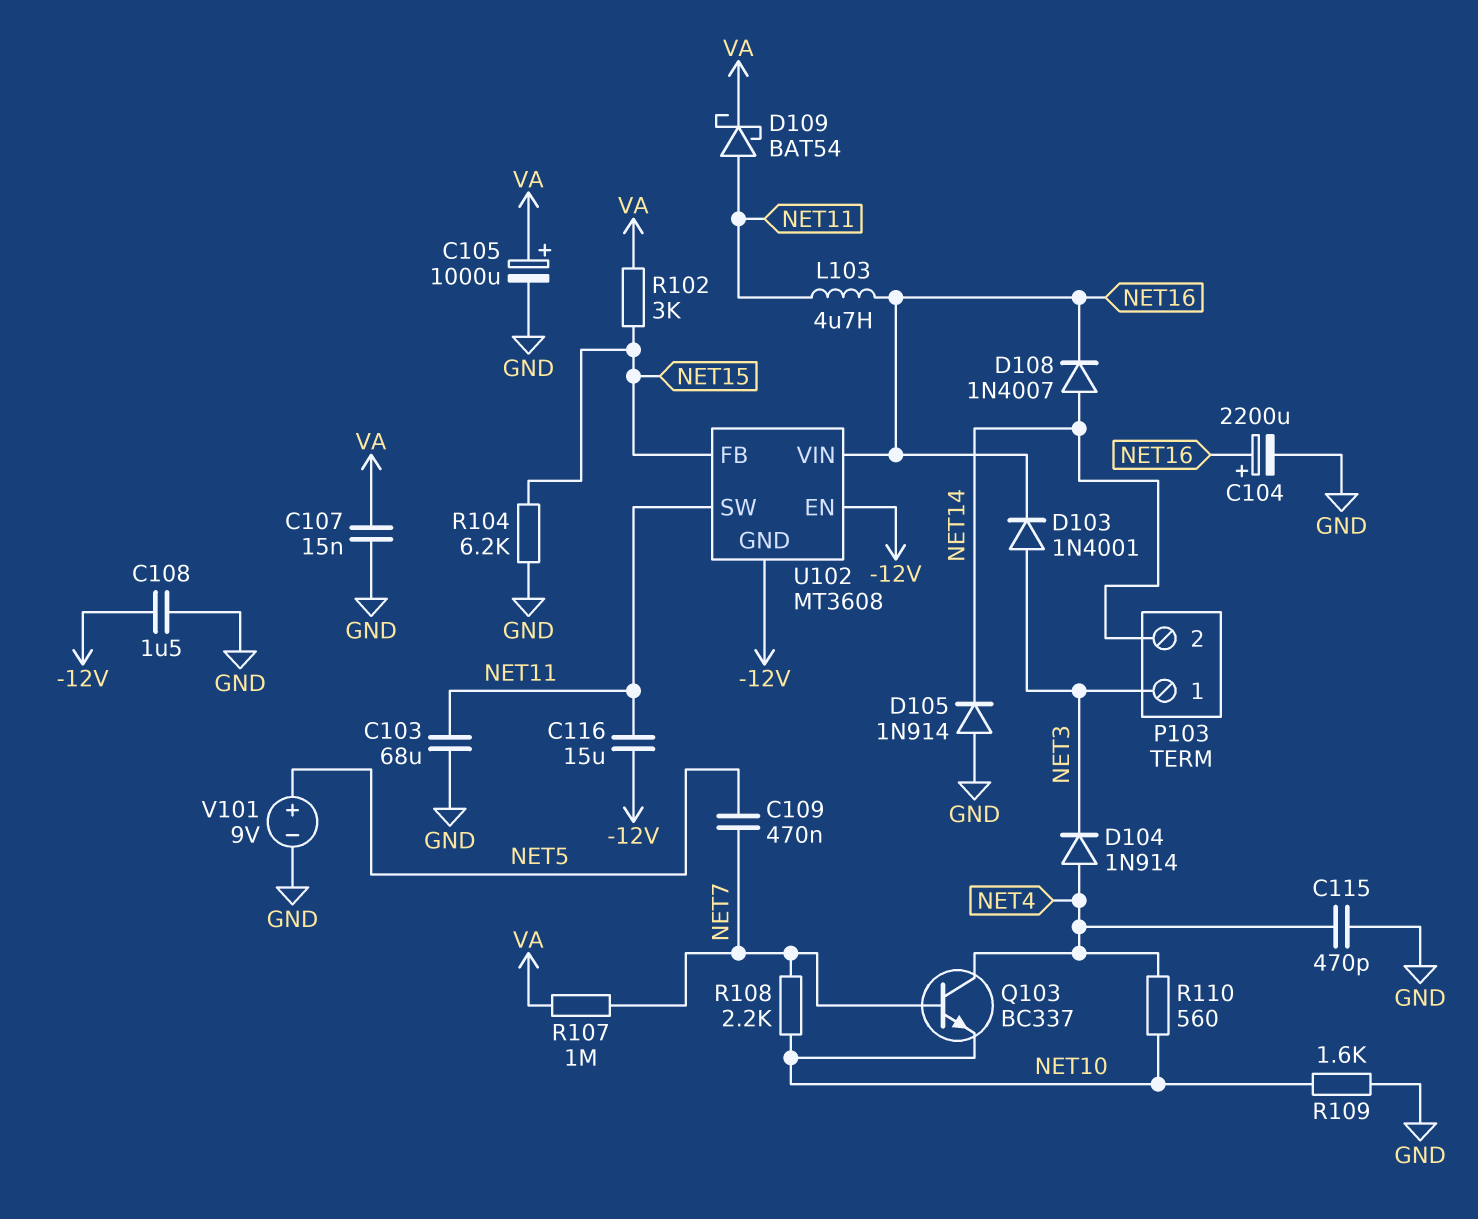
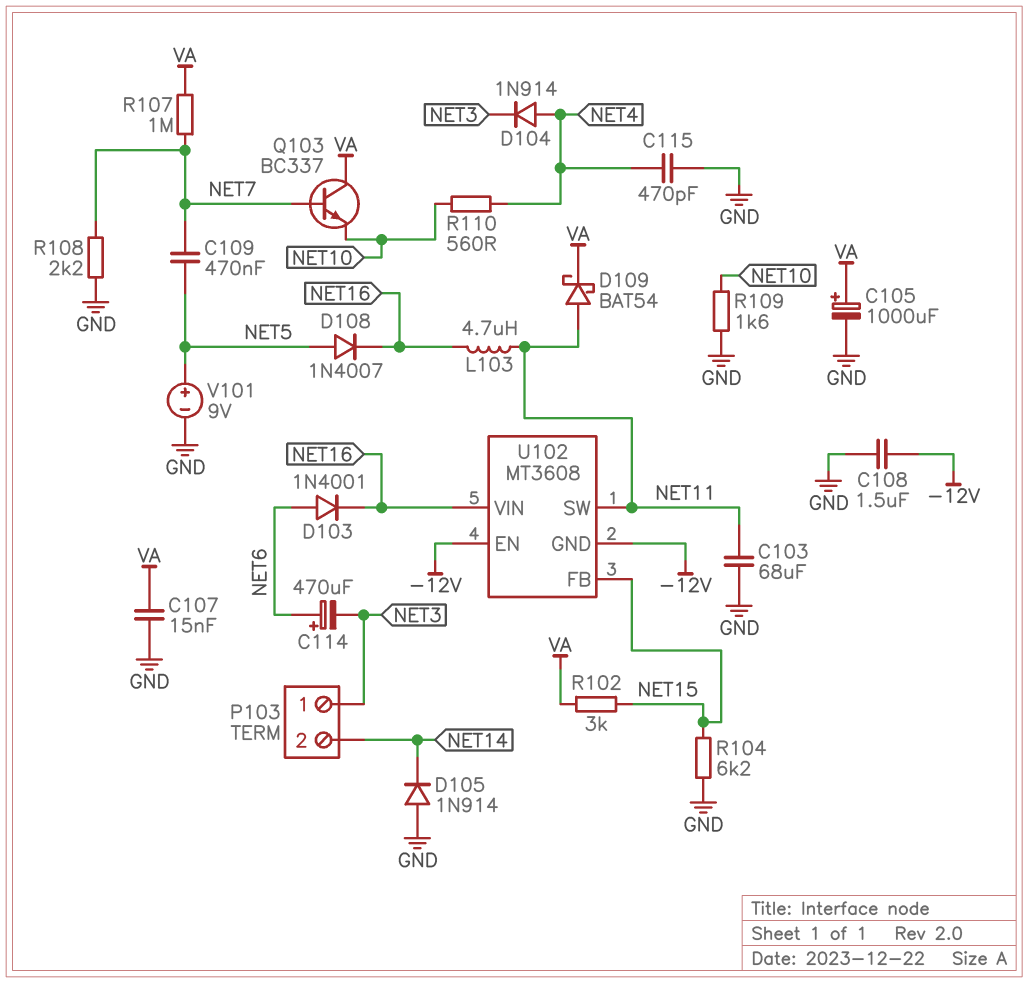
C104: 2200uF (plus NET16, minus GND) -> none
C114: none -> 470uF (plus NET6, minus NET3)
C116: 15uF (-12V, NET11) -> none
D103: diode 1N4001 (A NET3, K NET16) -> diode 1N4001 (A NET6, K NET16)
D108: diode 1N4007 (A NET14, K NET16) -> diode 1N4007 (A NET5, K NET16)
Q103: NPN BC337 (B NET7, C NET4, E NET10) -> NPN BC337 (B NET7, C VA, E NET10)
R108: 2.2k (NET7, NET10) -> 2.2k (GND, NET7)

